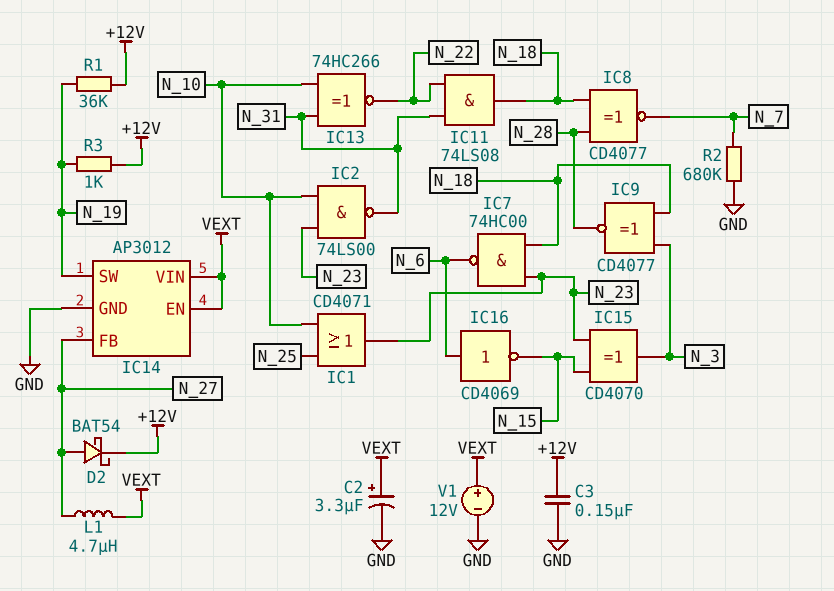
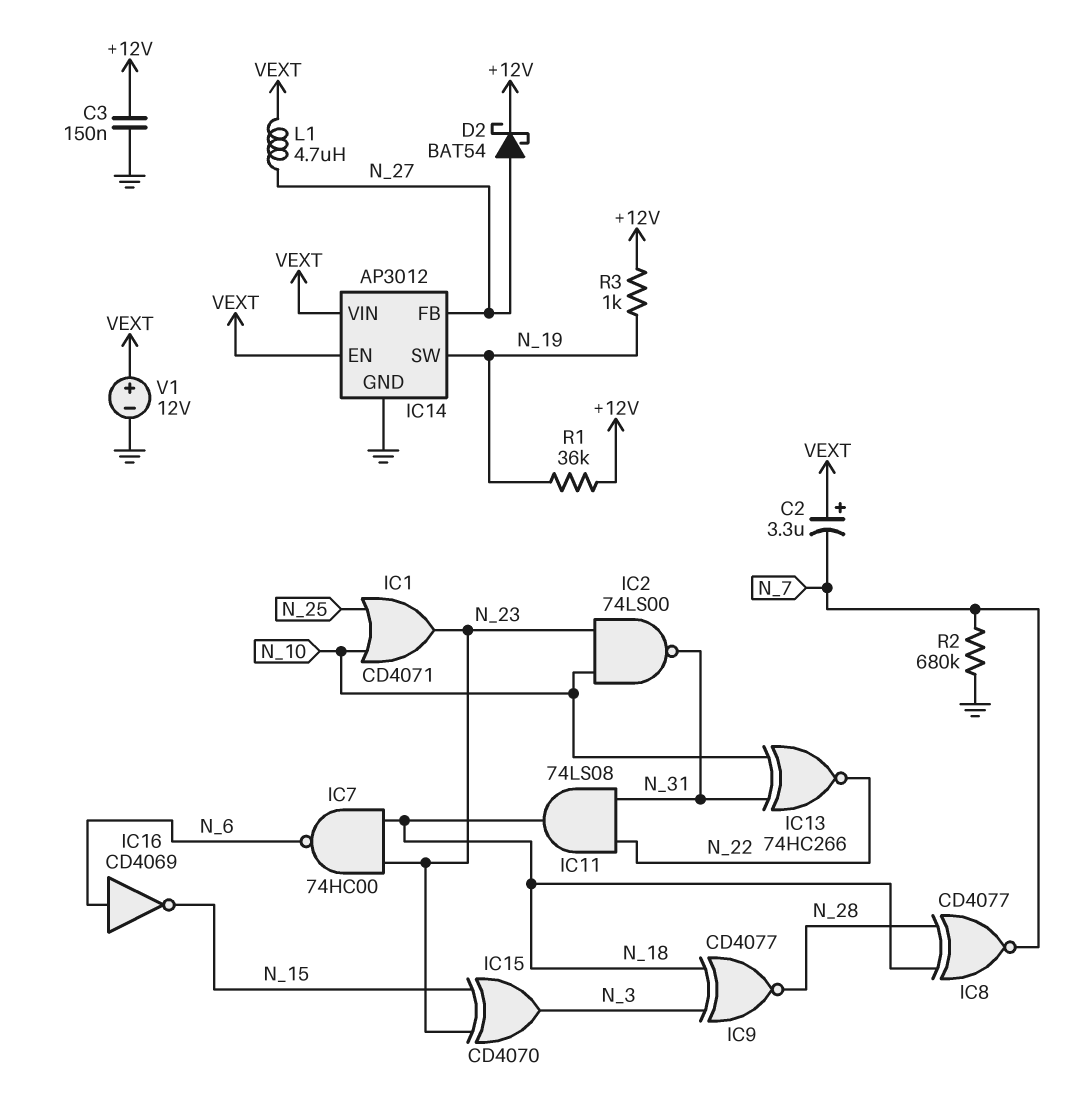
C2: 3.3uF (plus VEXT, minus GND) -> 3.3uF (plus VEXT, minus N_7)

